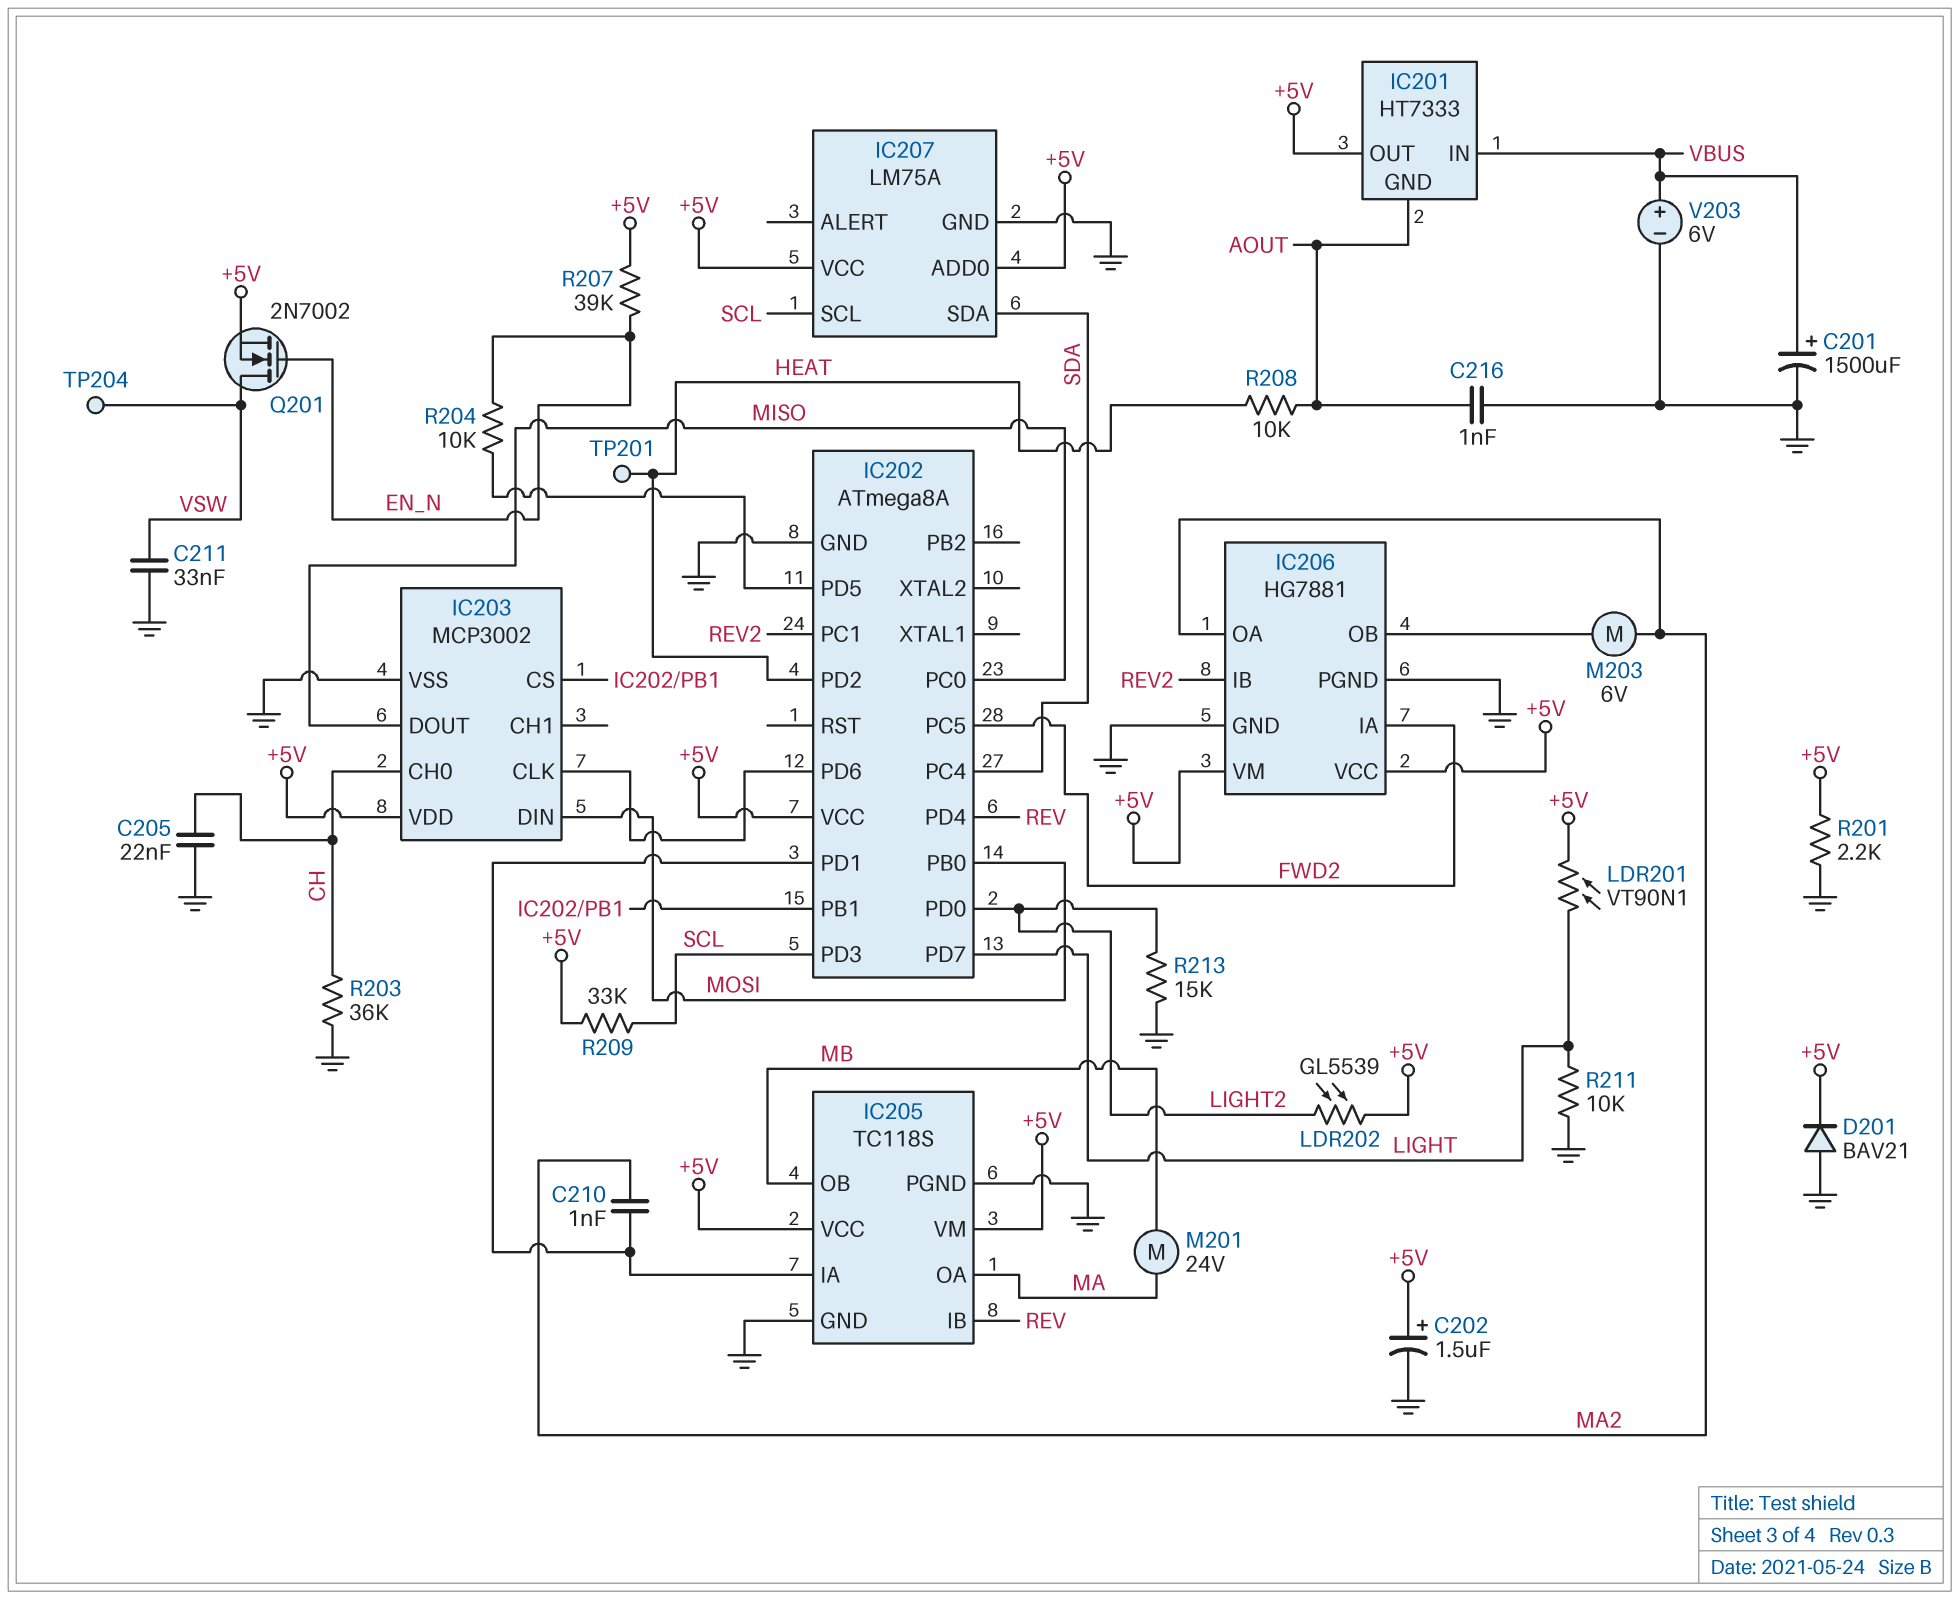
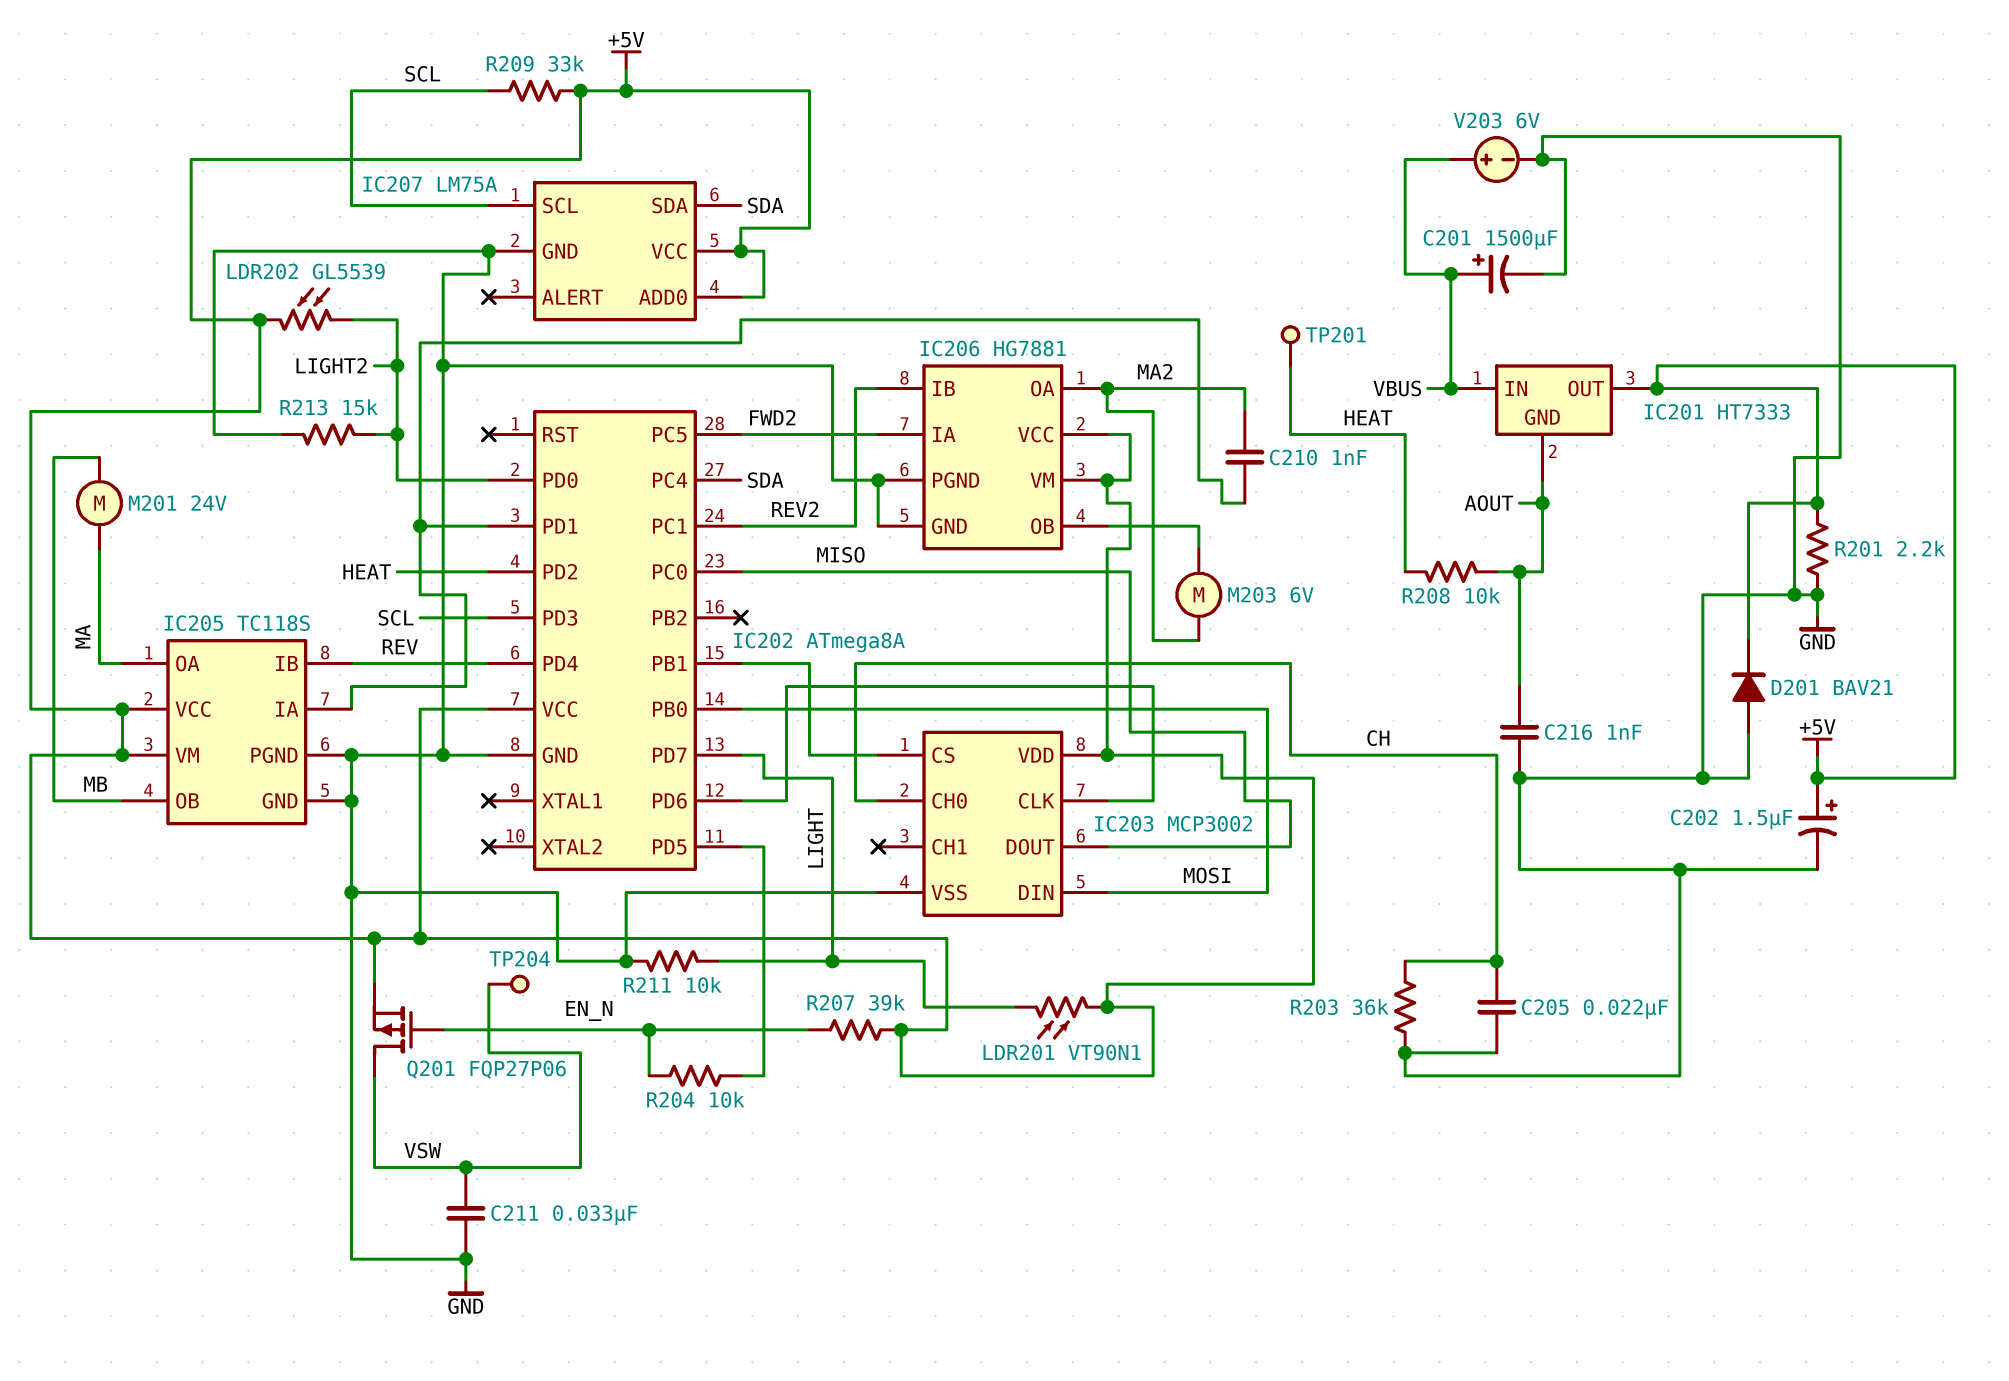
Q201: NMOS 2N7002 (G EN_N, D VSW, S +5V) -> PMOS FQP27P06 (G EN_N, D VSW, S +5V)

